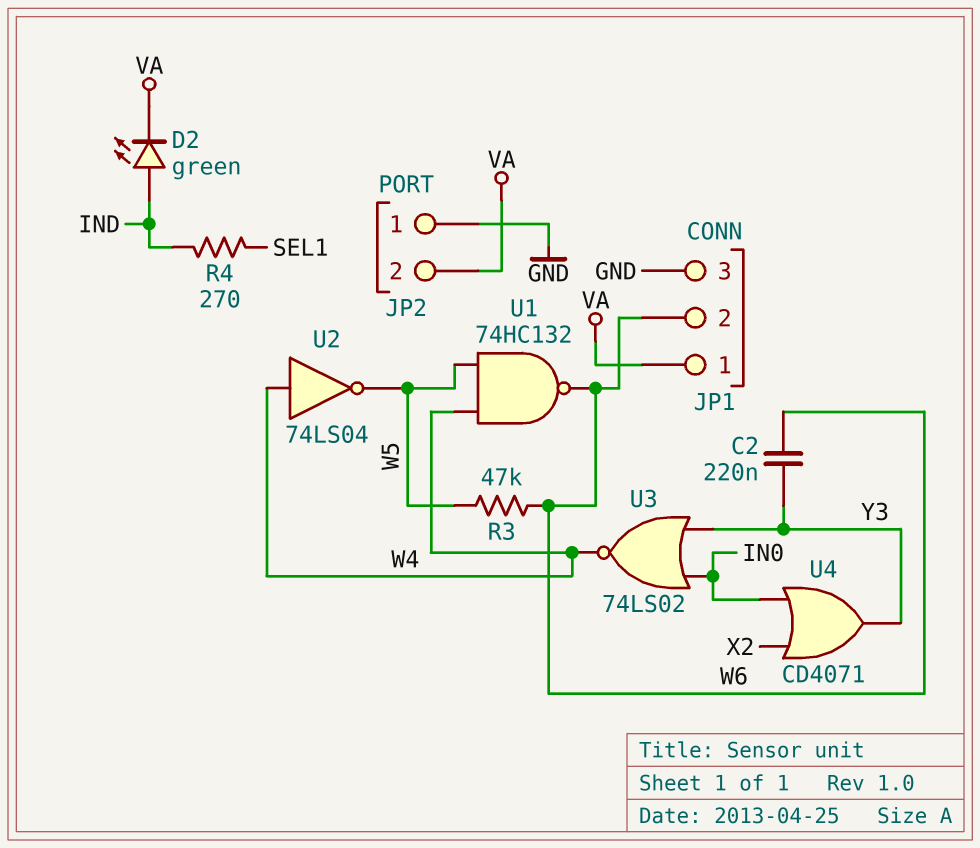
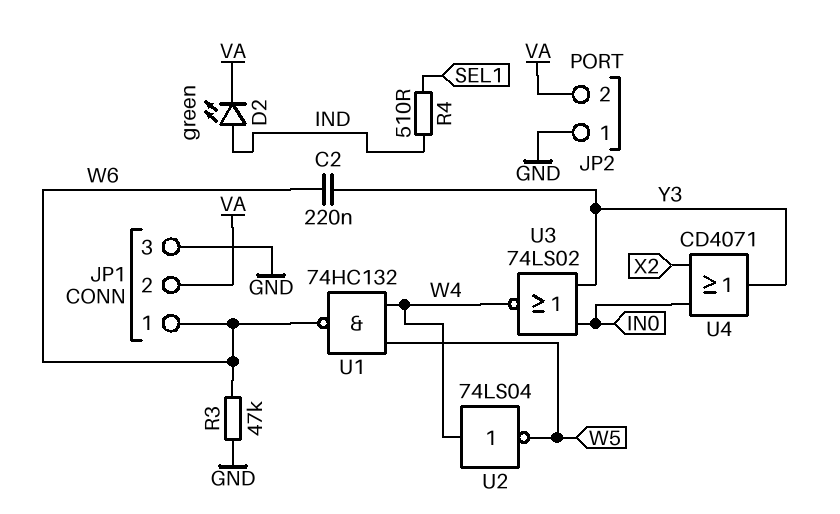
JP1 pin 1: VA -> W6
JP1 pin 2: W6 -> VA
R3: 47k (W5, W6) -> 47k (GND, W6)
R4: 270 (IND, SEL1) -> 510 (IND, SEL1)

